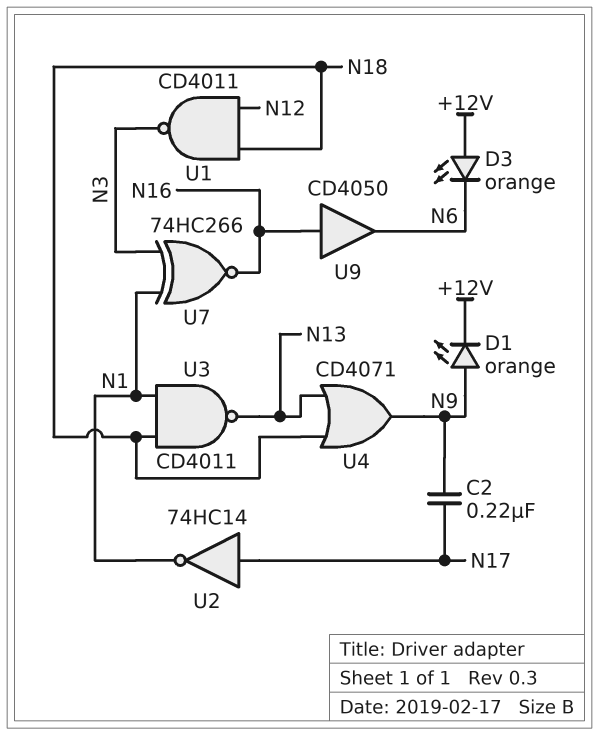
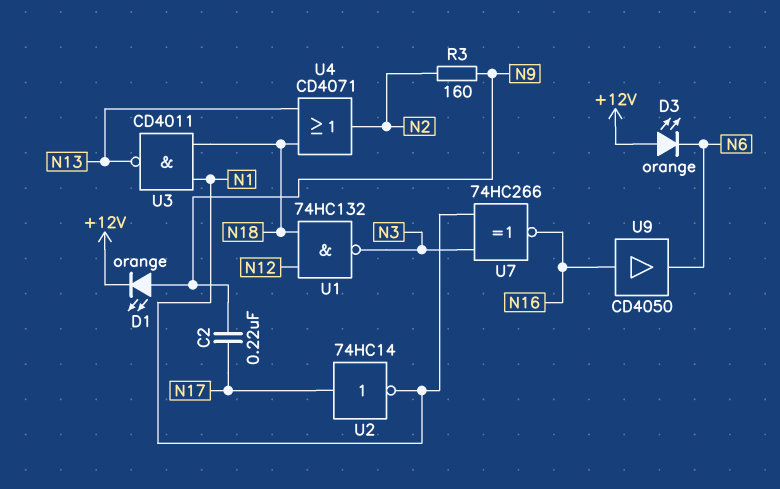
R3: none -> 160 (N2, N9)
U1: NAND CD4011 (in N12, in N18, out N3) -> NAND 74HC132 (in N12, in N18, out N3)
U4: OR CD4071 (in N13, in N18, out N9) -> OR CD4071 (in N13, in N18, out N2)

